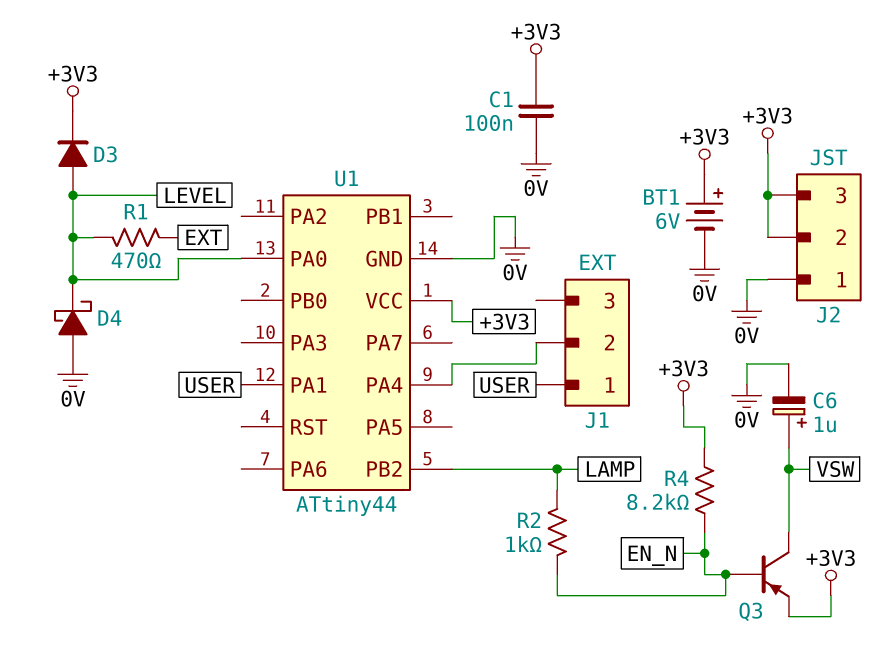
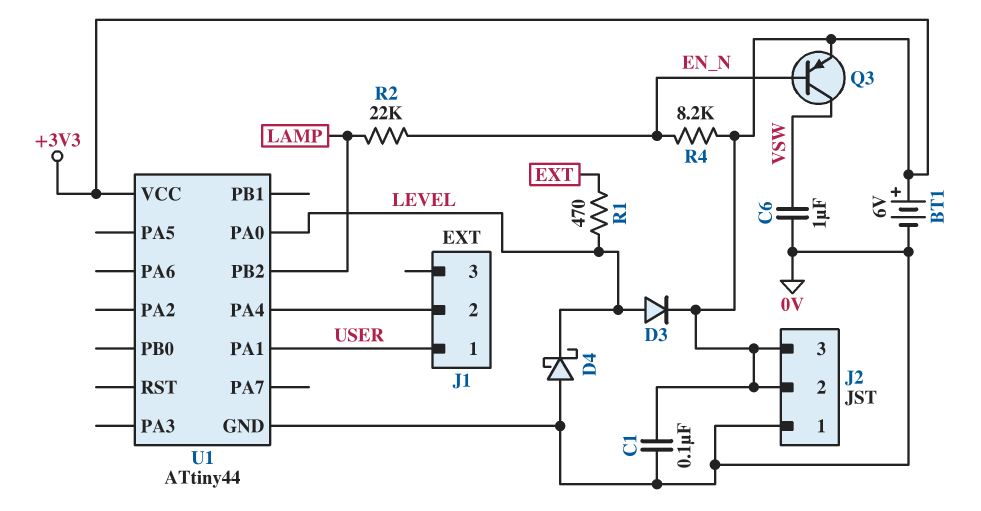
C6: 1uF (plus VSW, minus 0V) -> 1uF (0V, VSW)
R2: 1k (EN_N, LAMP) -> 22k (EN_N, LAMP)

